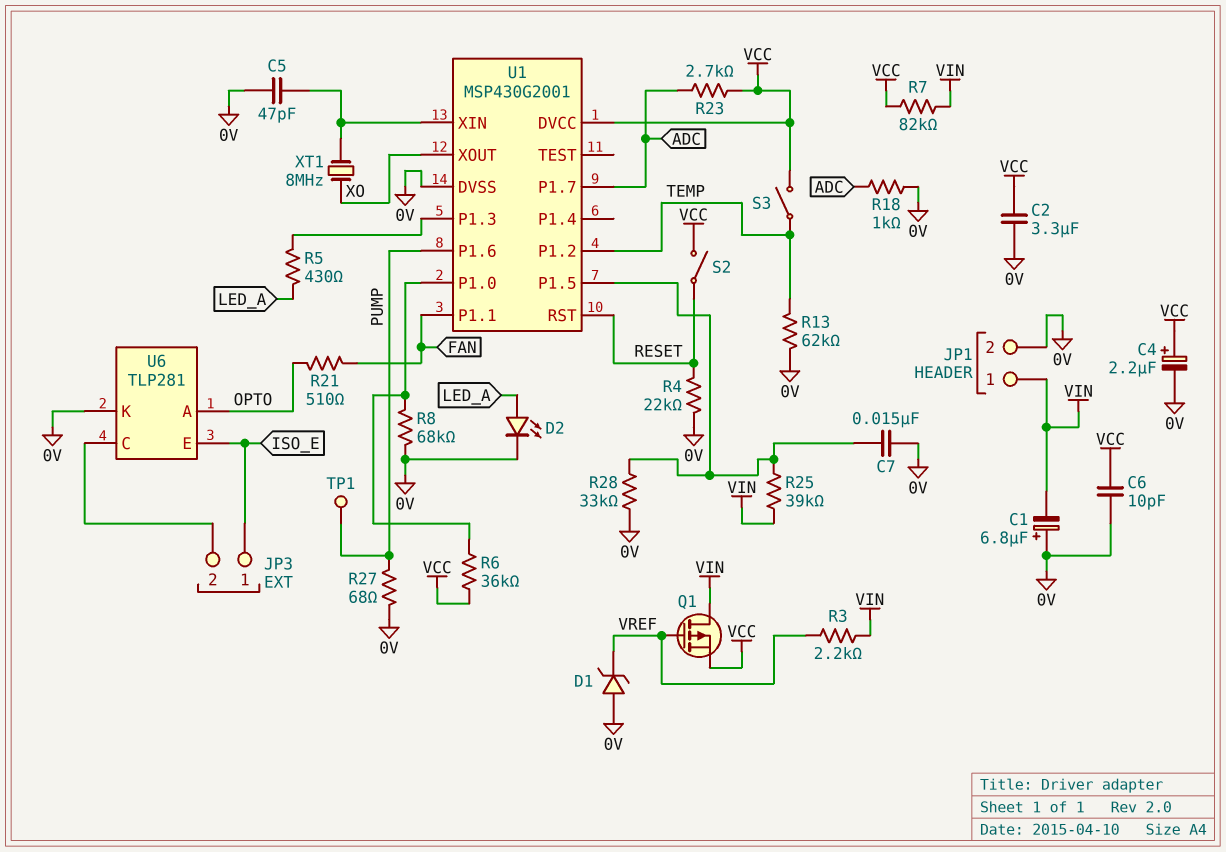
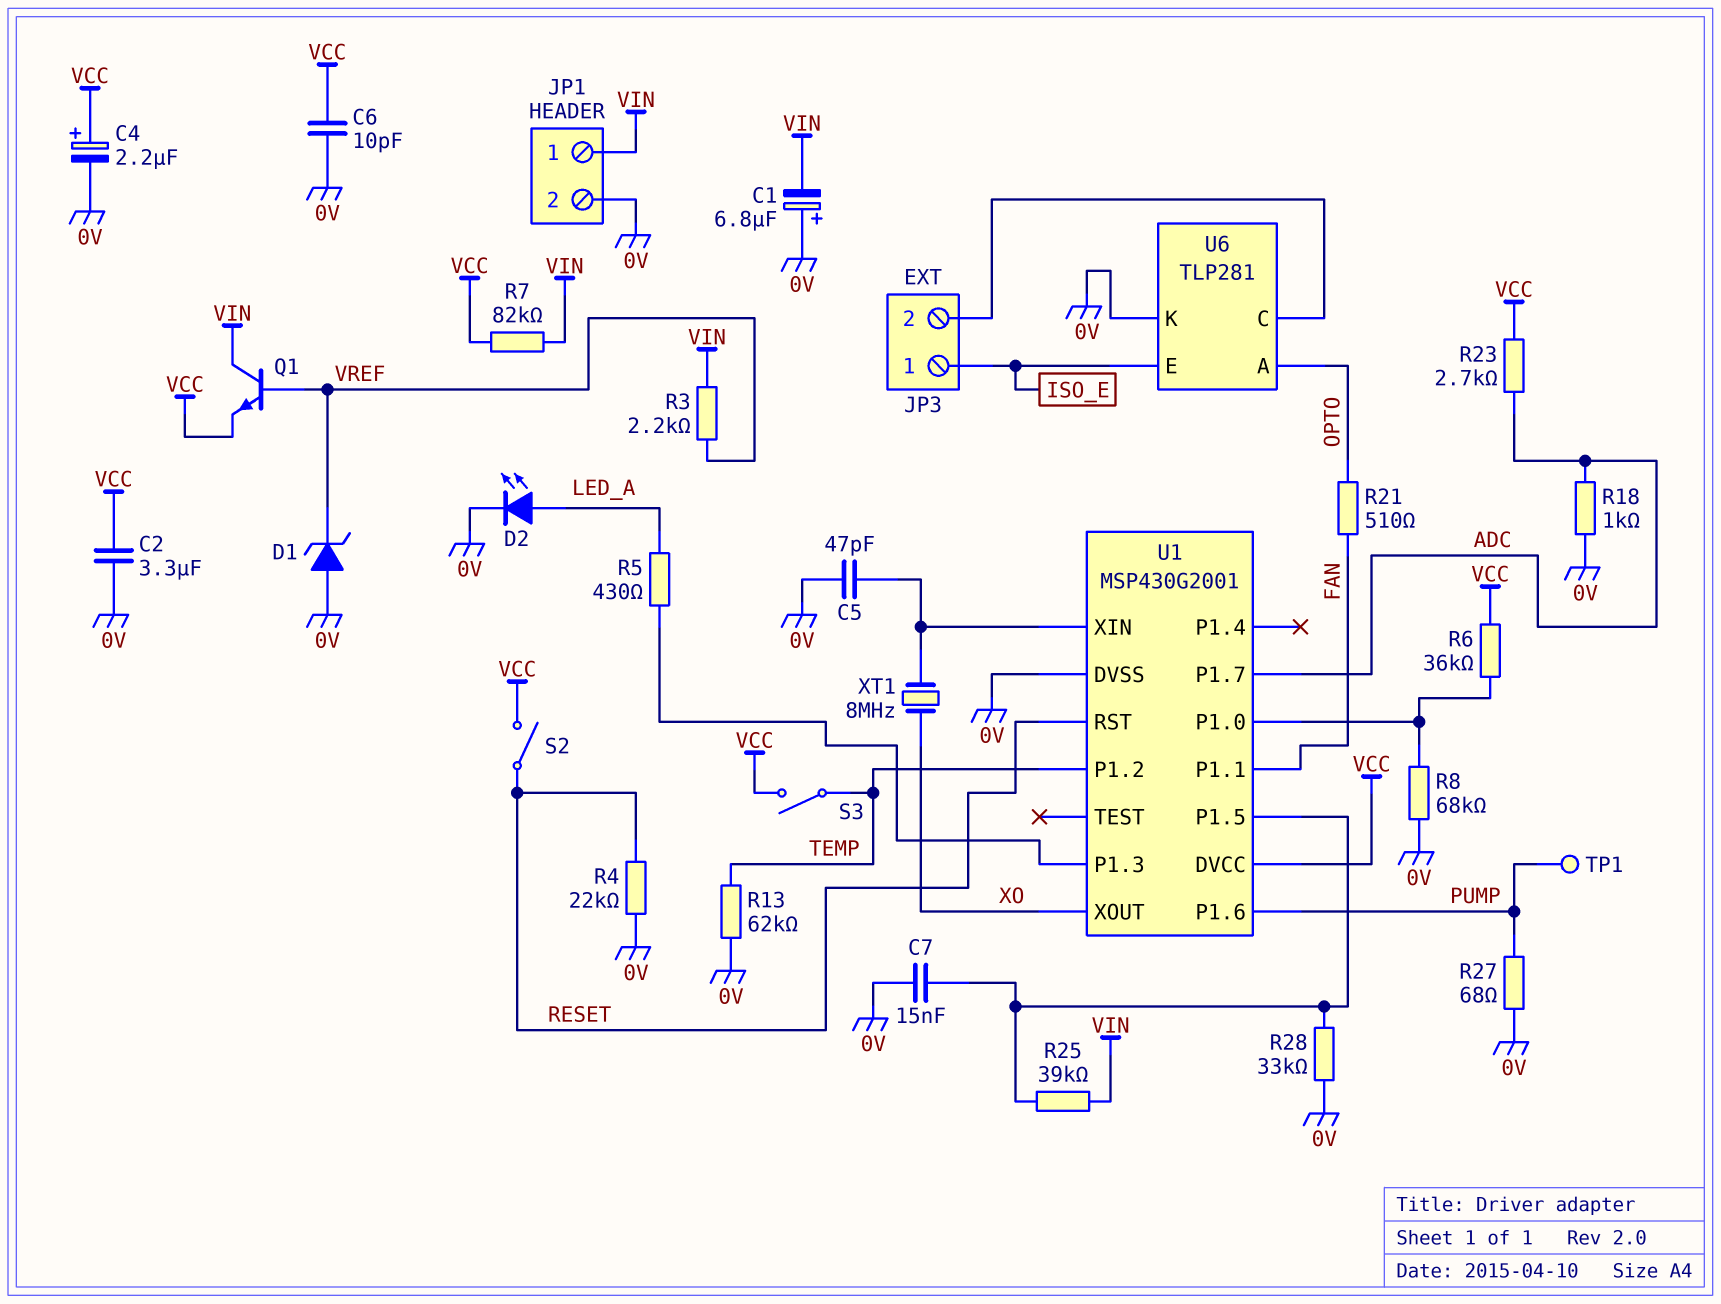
Q1: PMOS (G VREF, D VIN, S VCC) -> NPN (B VREF, C VIN, E VCC)

